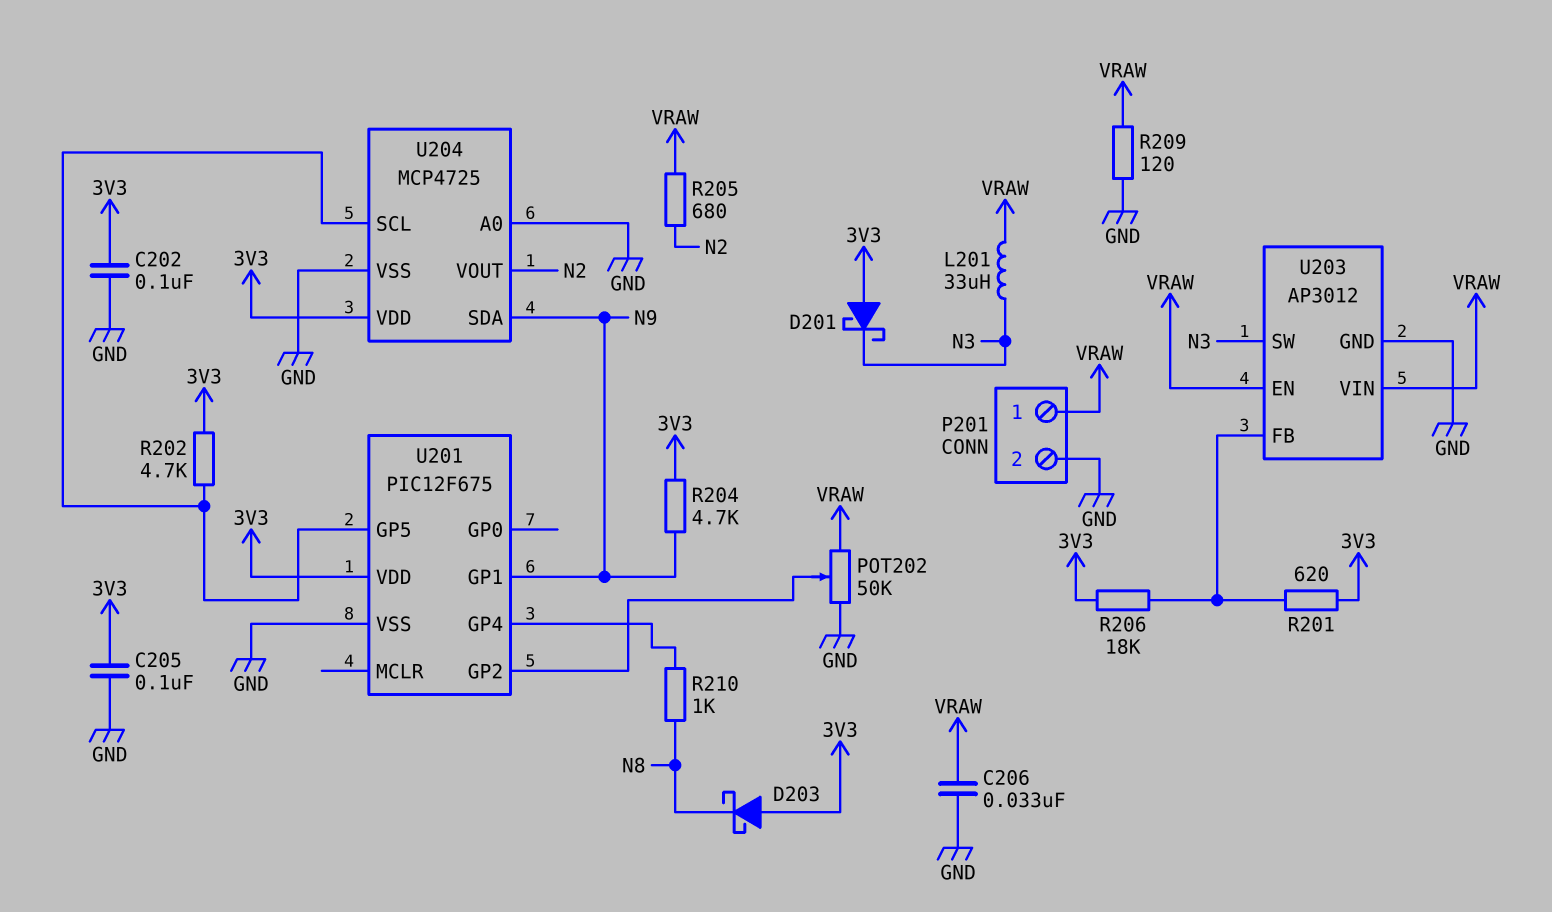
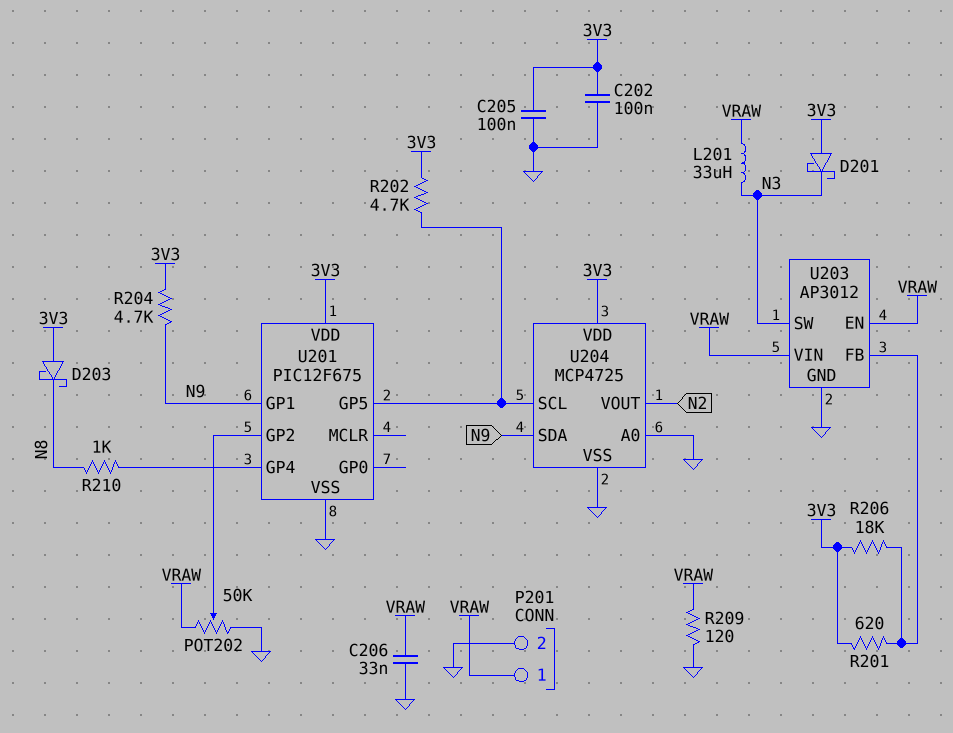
R205: 680 (N2, VRAW) -> none

